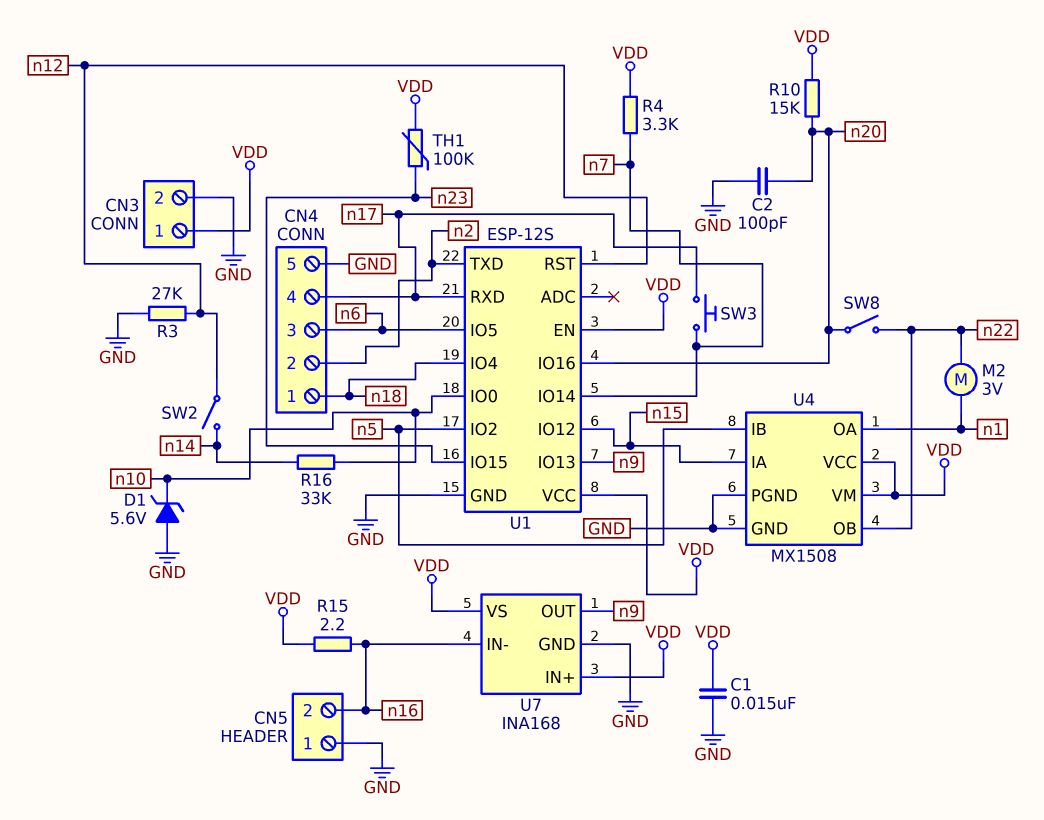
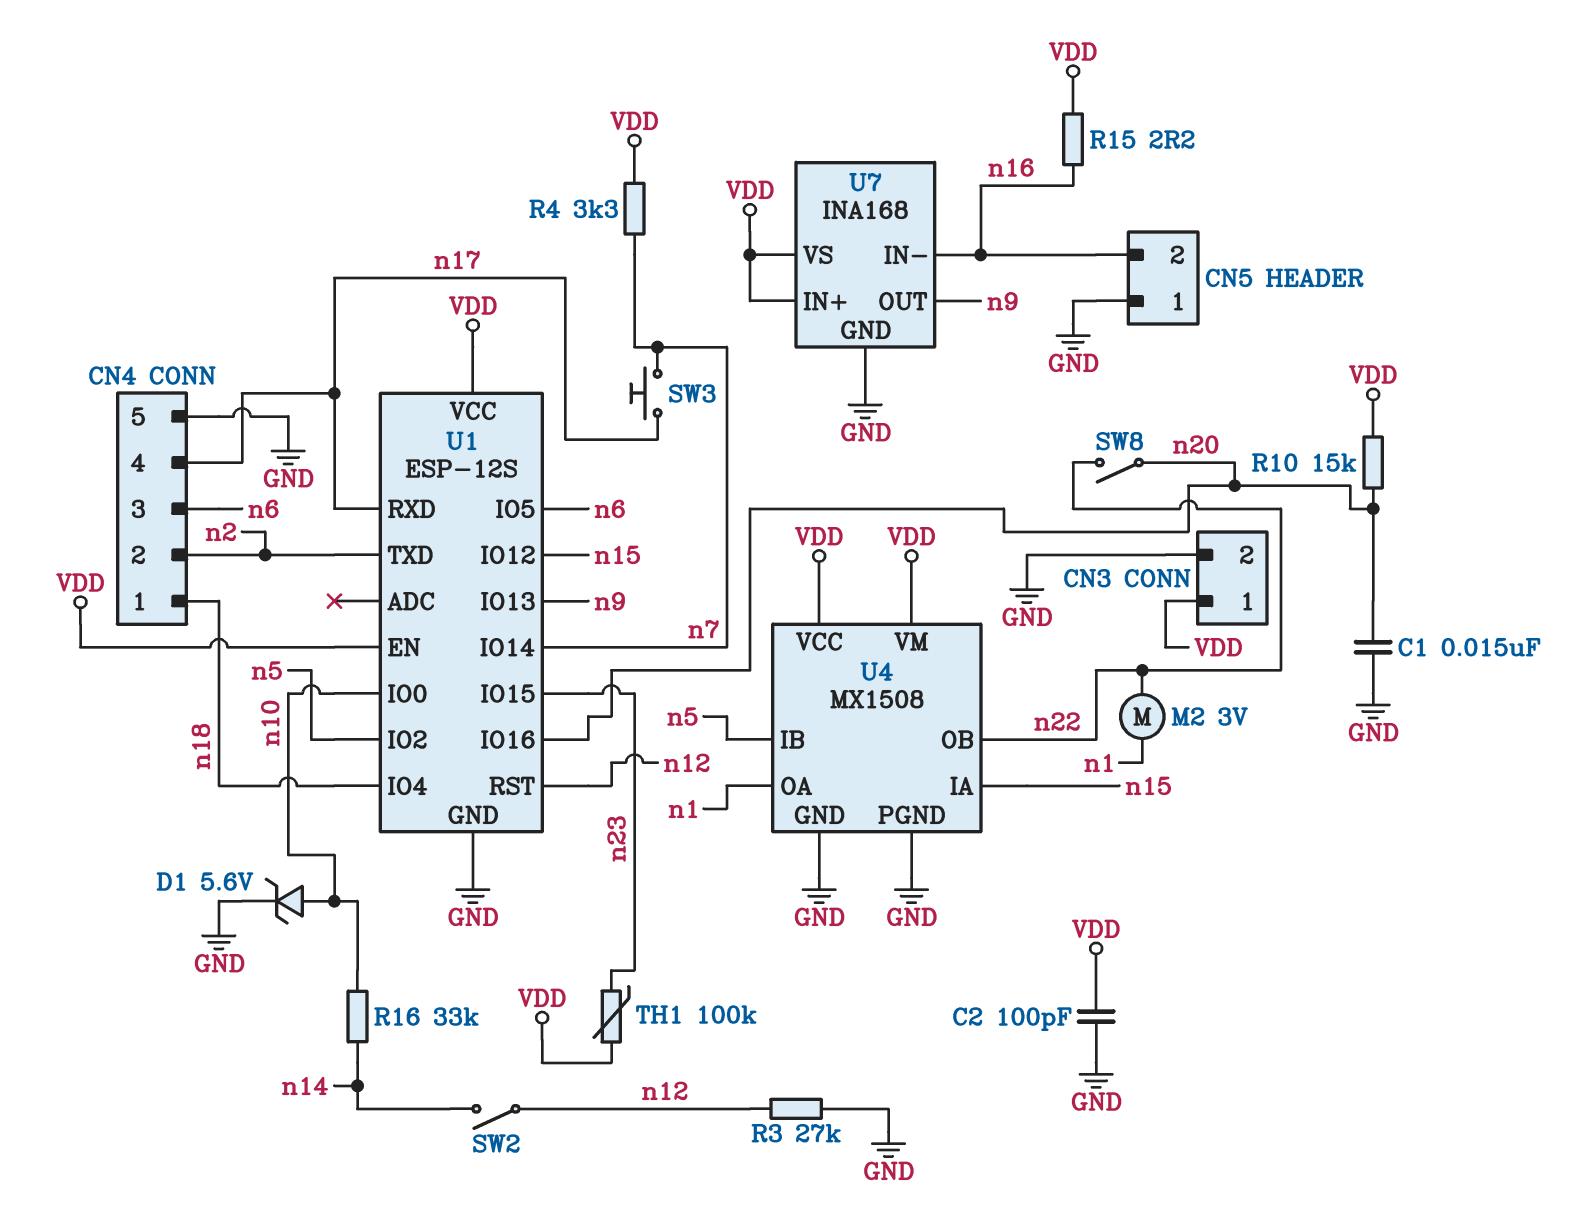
C1: 15nF (GND, VDD) -> 15nF (GND, n20)
C2: 100pF (GND, n20) -> 100pF (GND, VDD)
D1: zener 5.6V (A GND, K n10) -> zener 5.6V (A n10, K GND)

